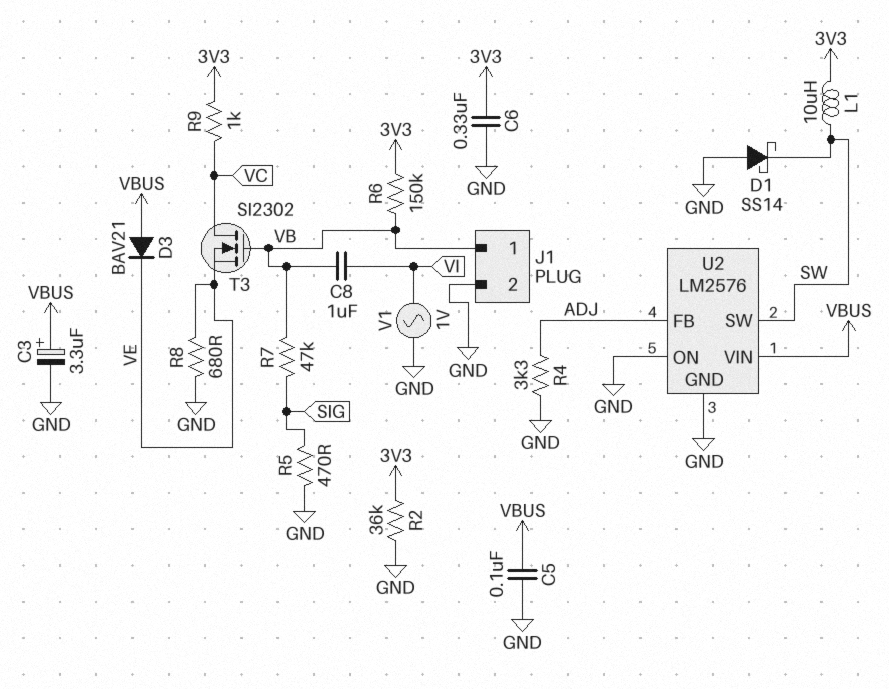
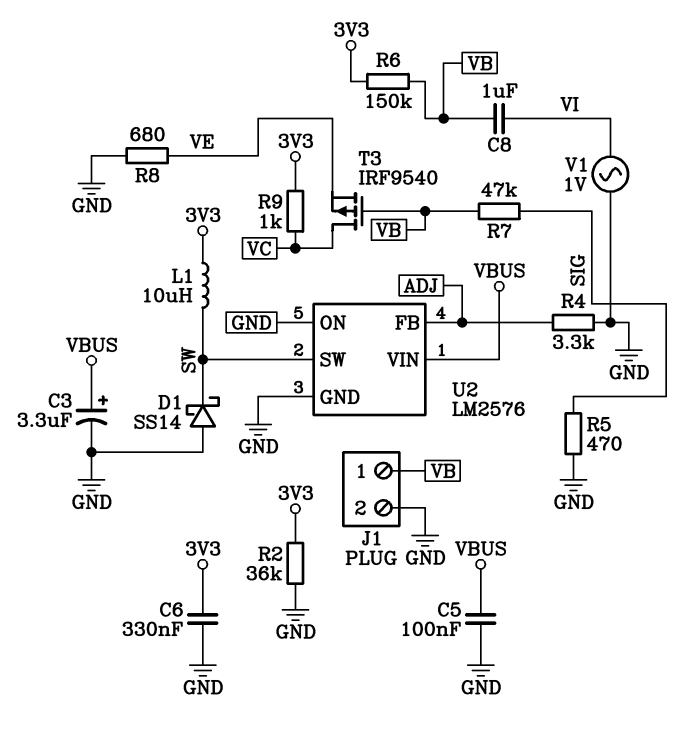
D3: diode BAV21 (A VBUS, K VE) -> none
T3: NMOS SI2302 (G VB, D VC, S VE) -> PMOS IRF9540 (G VB, D VC, S VE)

